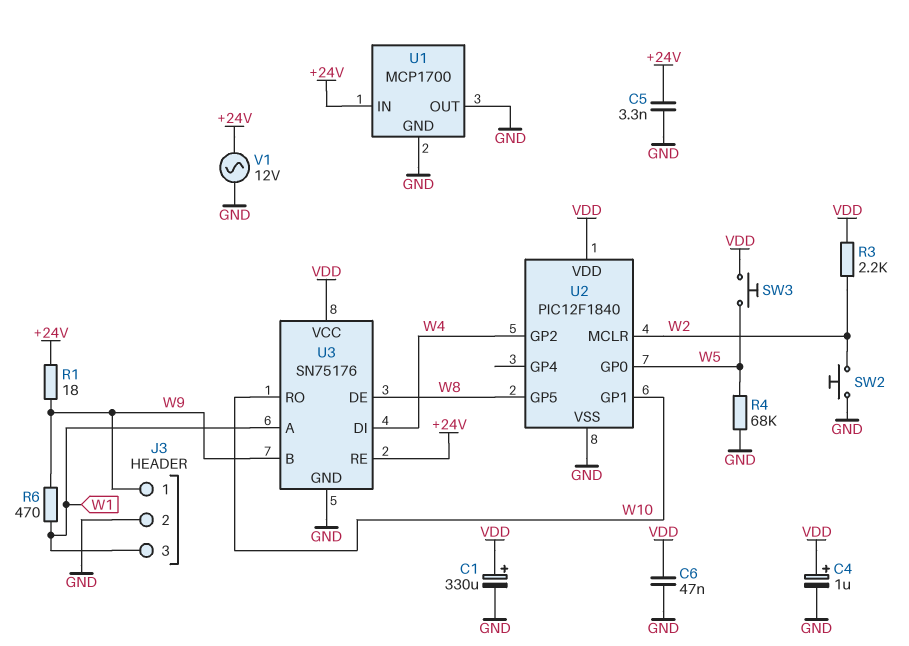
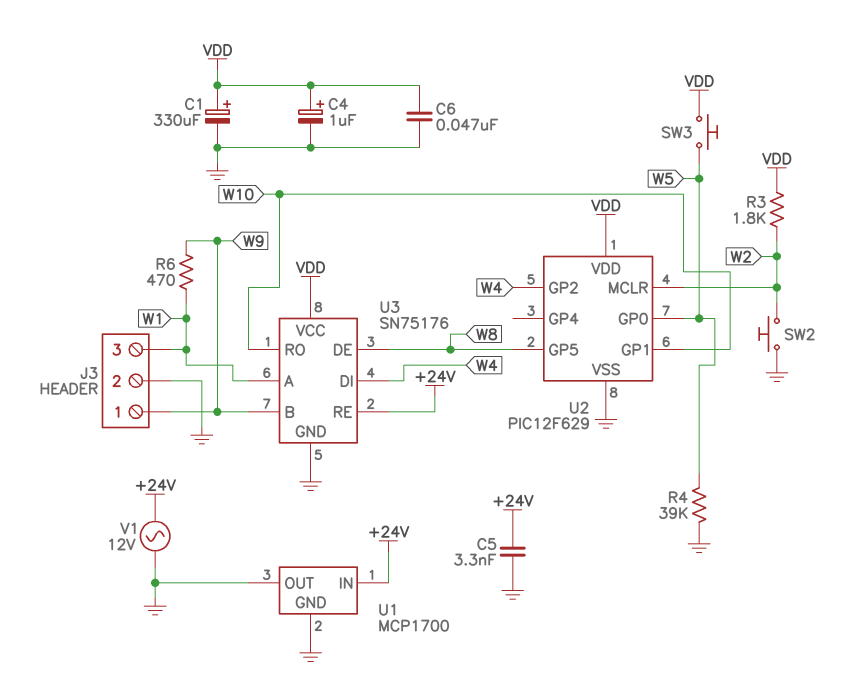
R1: 18 (+24V, W9) -> none
R3: 2.2k (VDD, W2) -> 1.8k (VDD, W2)
R4: 68k (GND, W5) -> 39k (GND, W5)
U2: PIC12F1840 -> PIC12F629

